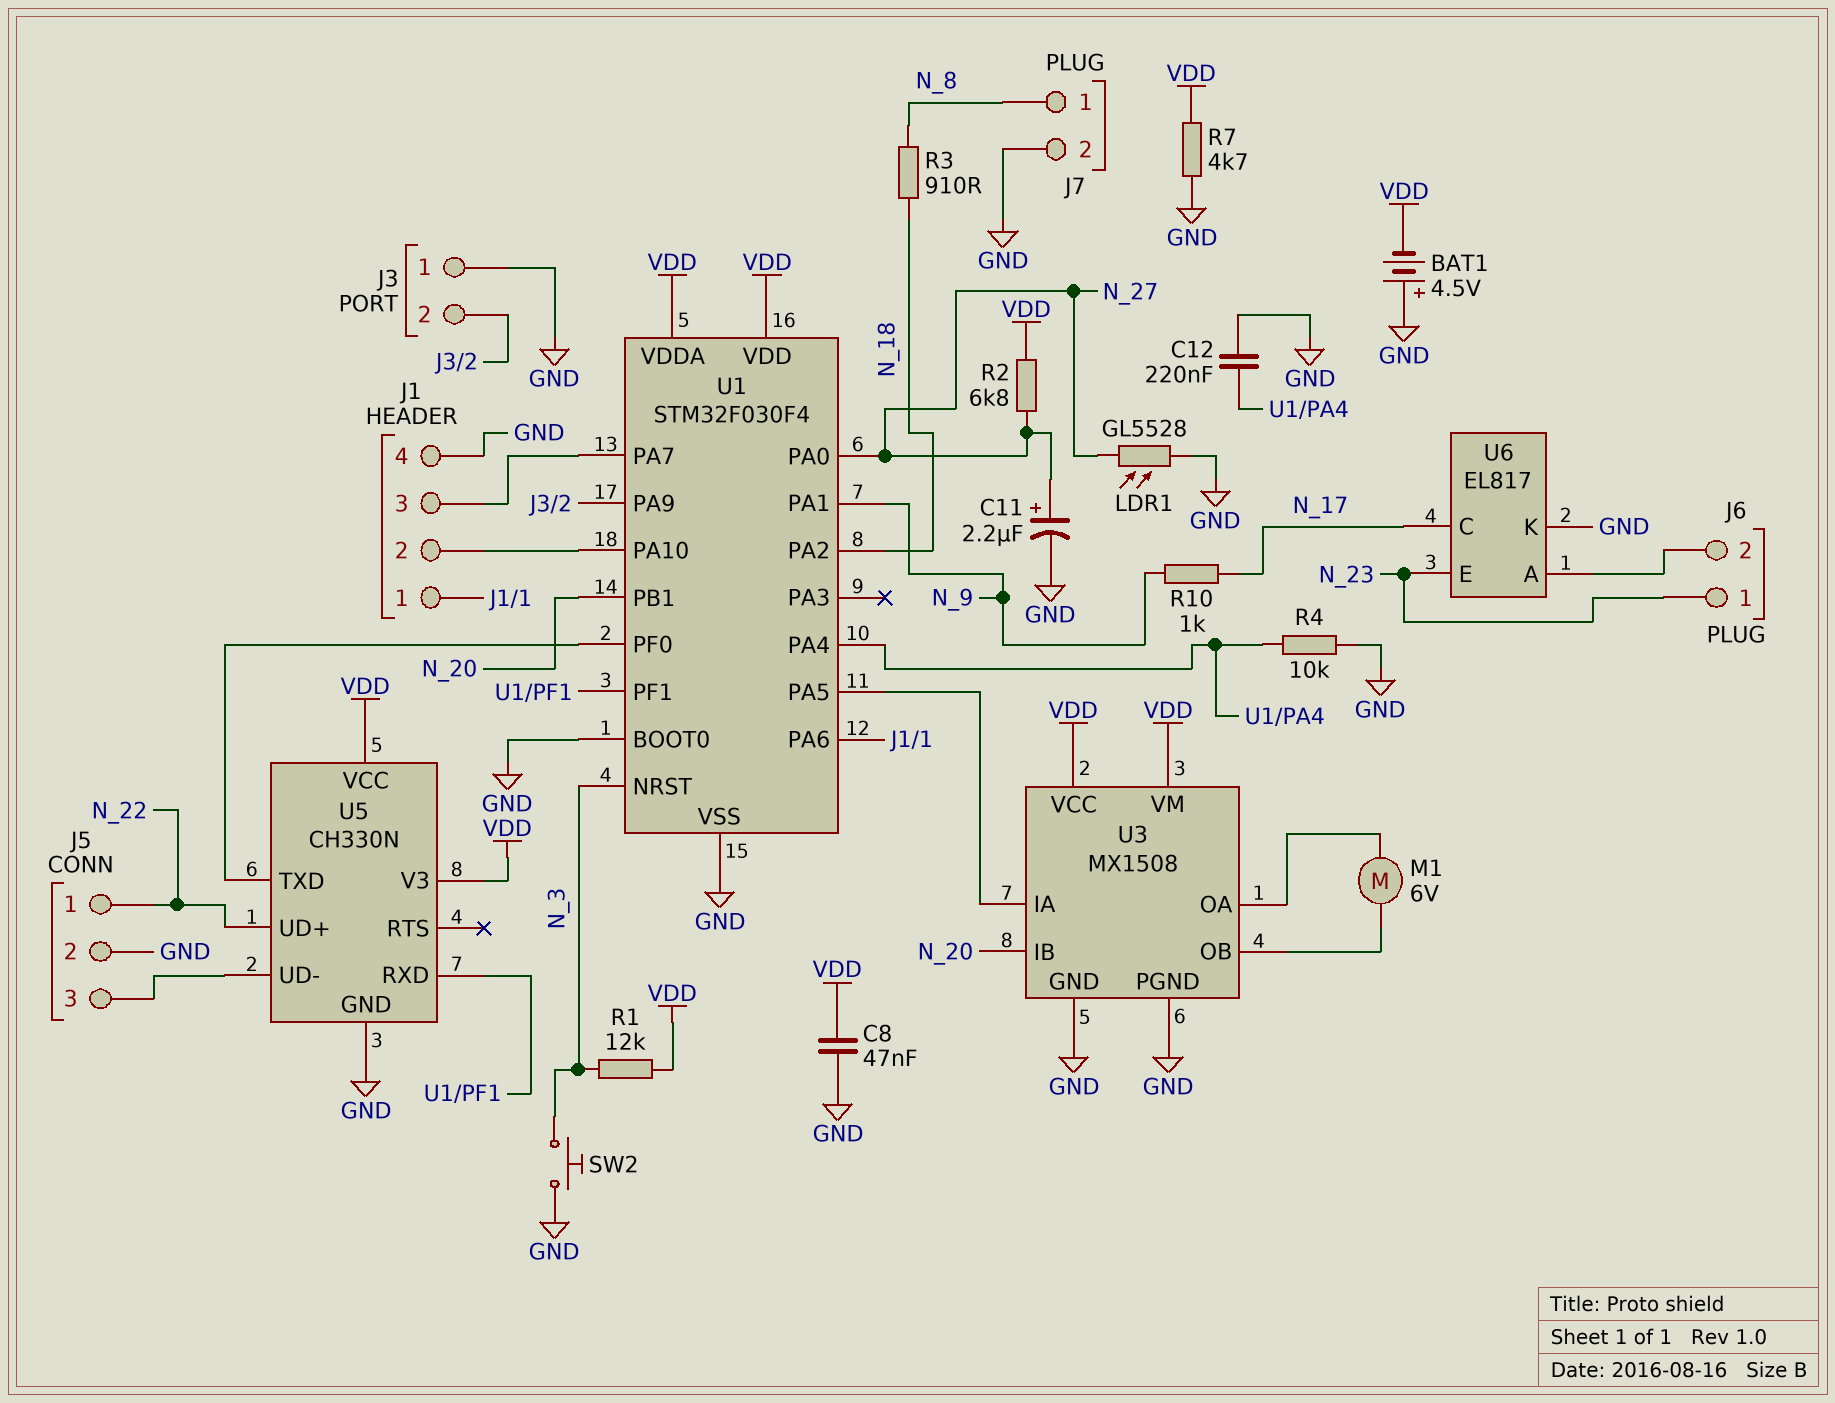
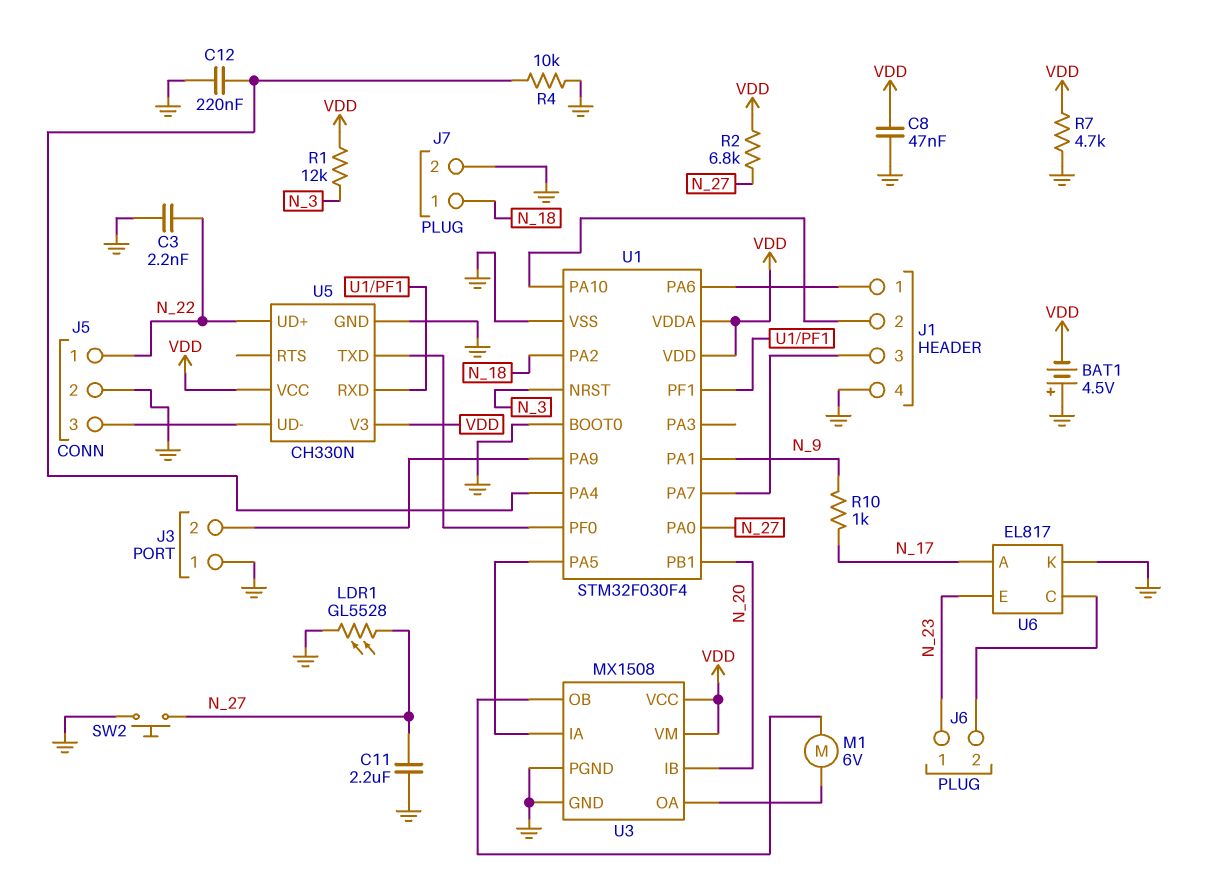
C3: none -> 2.2nF (GND, N_22)
C11: 2.2uF (plus N_27, minus GND) -> 2.2uF (GND, N_27)
J7 pin 1: N_8 -> N_18
R3: 910 (N_8, N_18) -> none
SW2: button (GND, N_3) -> button (GND, N_27)
U6 pin A: J6/2 -> N_17
U6 pin C: N_17 -> J6/2

